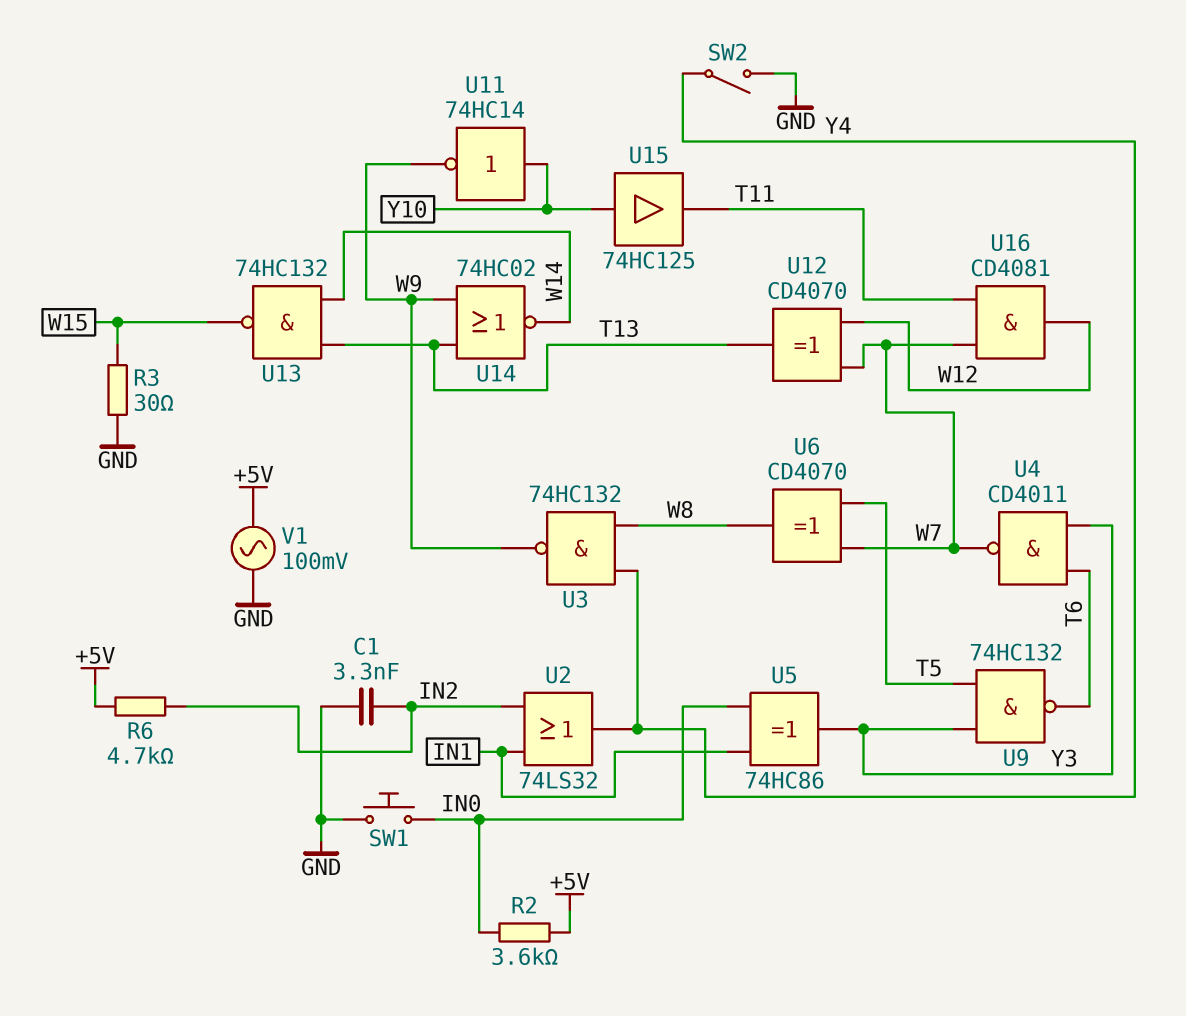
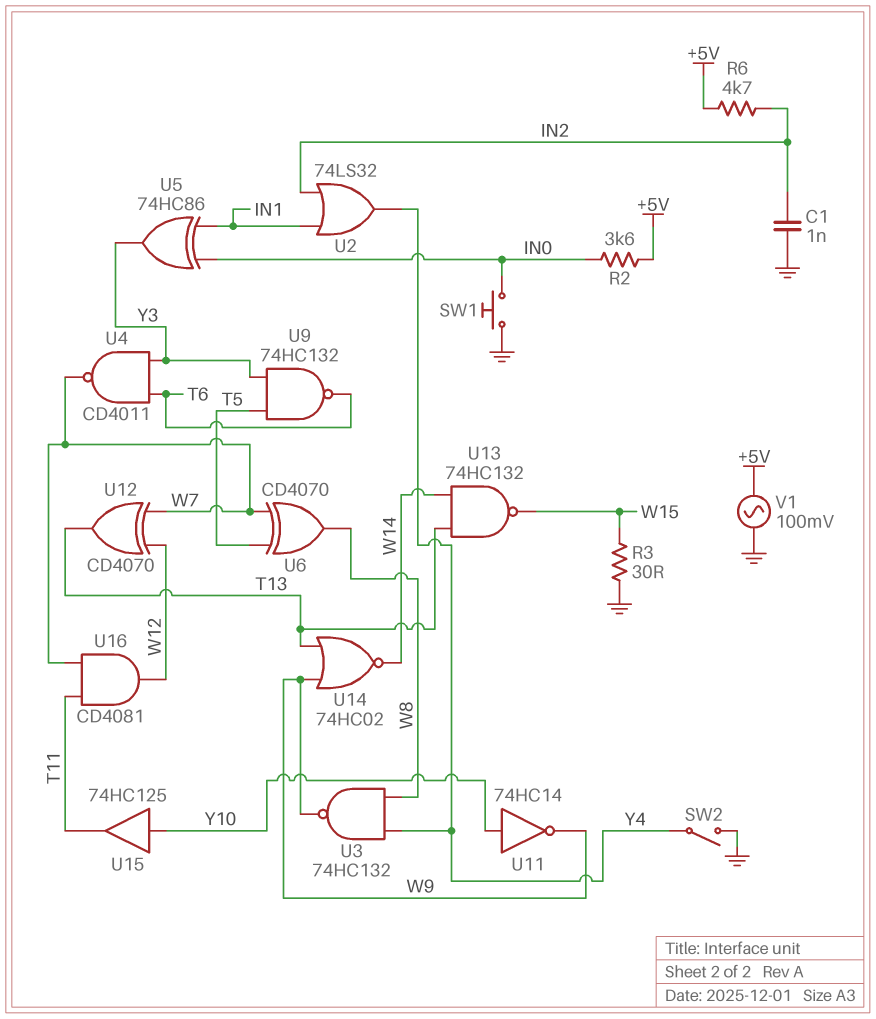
C1: 3.3nF (GND, IN2) -> 1nF (GND, IN2)

